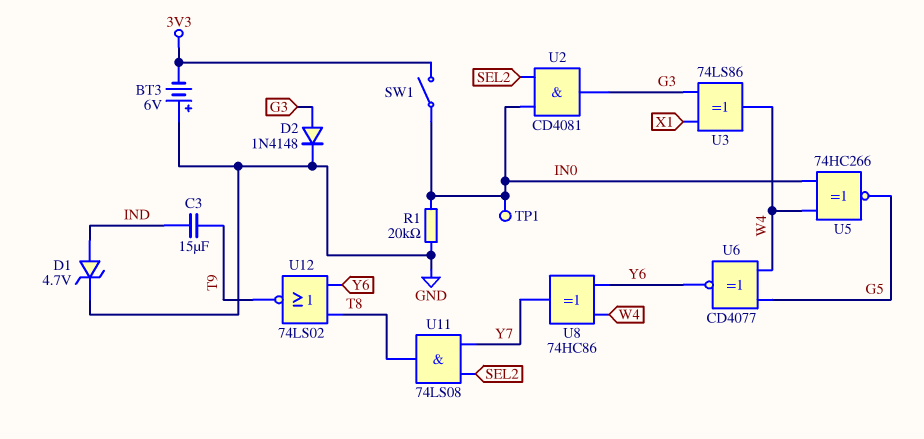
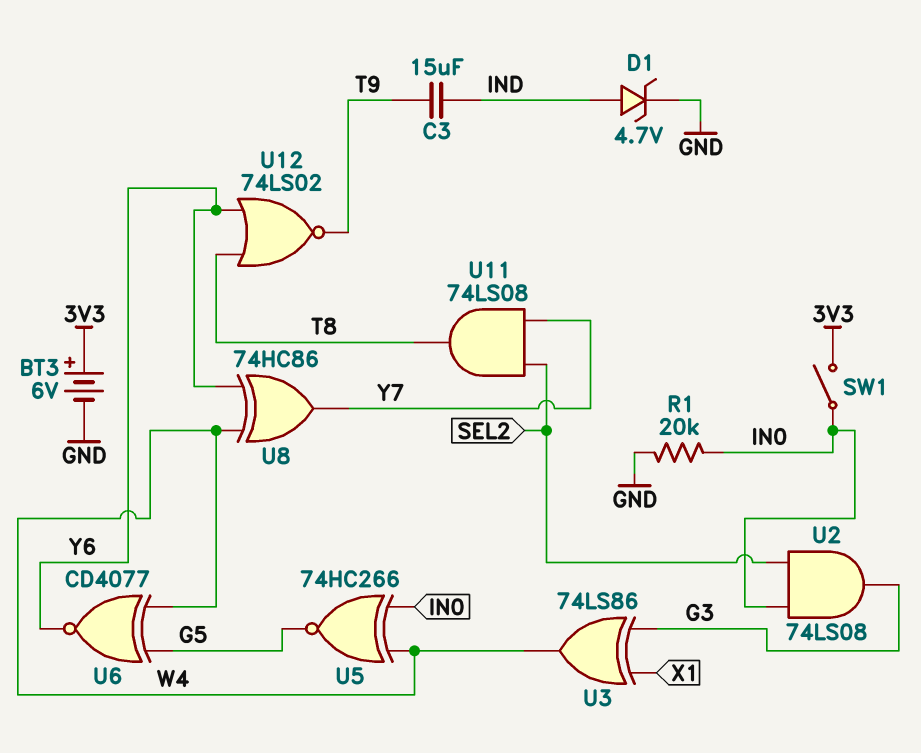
BT3: 6V (plus GND, minus 3V3) -> 6V (plus 3V3, minus GND)
D2: diode 1N4148 (A G3, K GND) -> none
TP1: test point (IN0) -> none
U2: AND CD4081 (in IN0, in SEL2, out G3) -> AND 74LS08 (in IN0, in SEL2, out G3)

